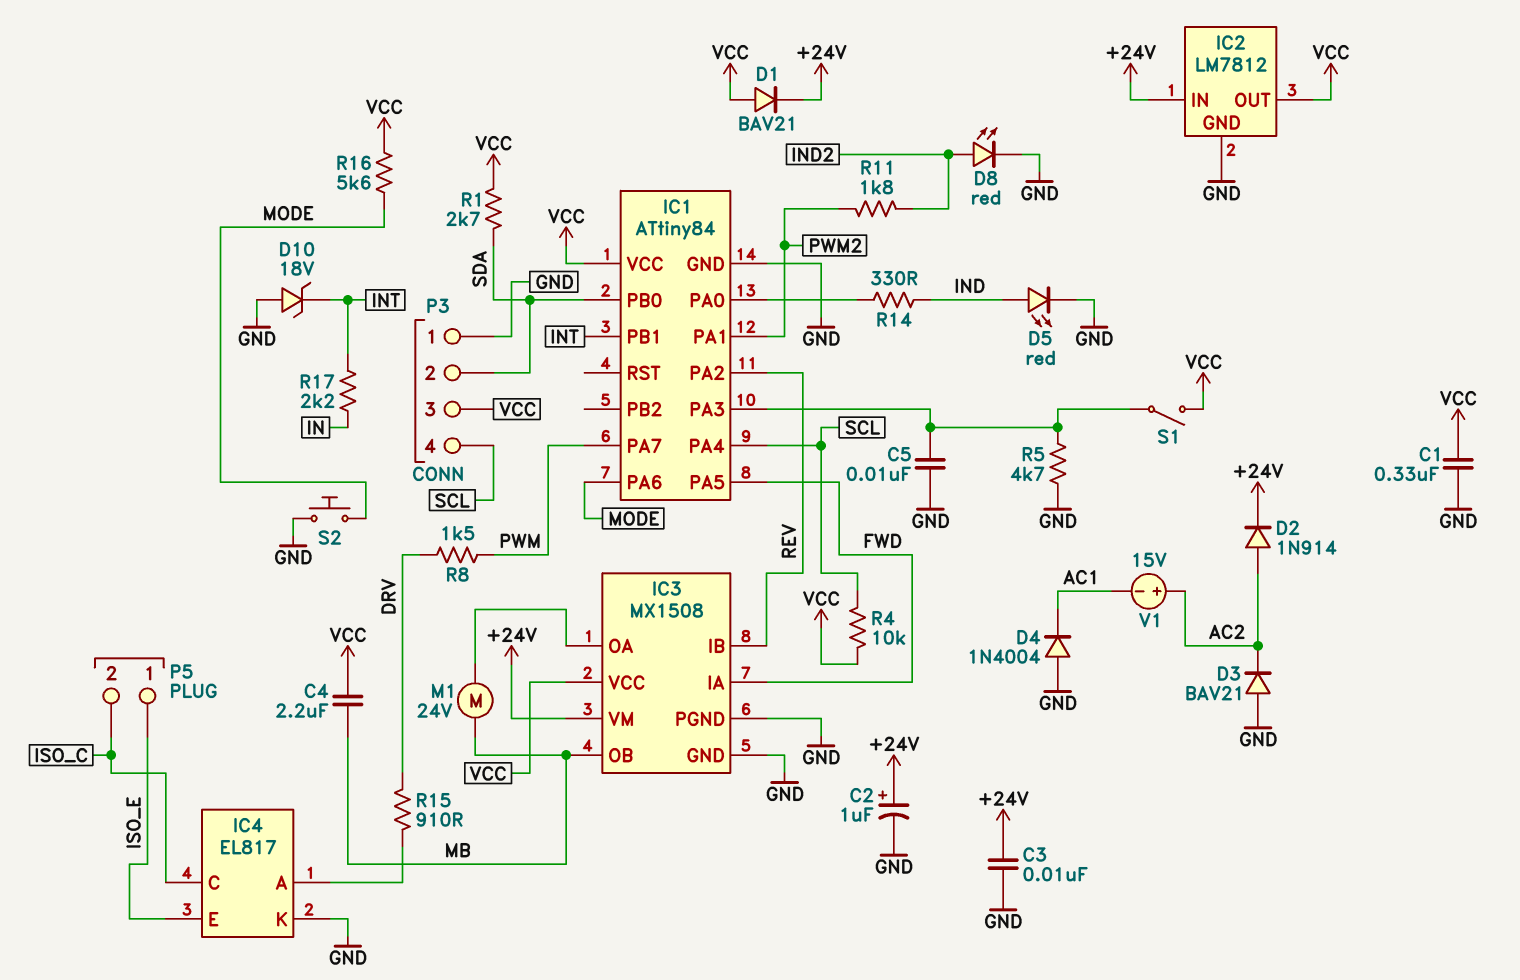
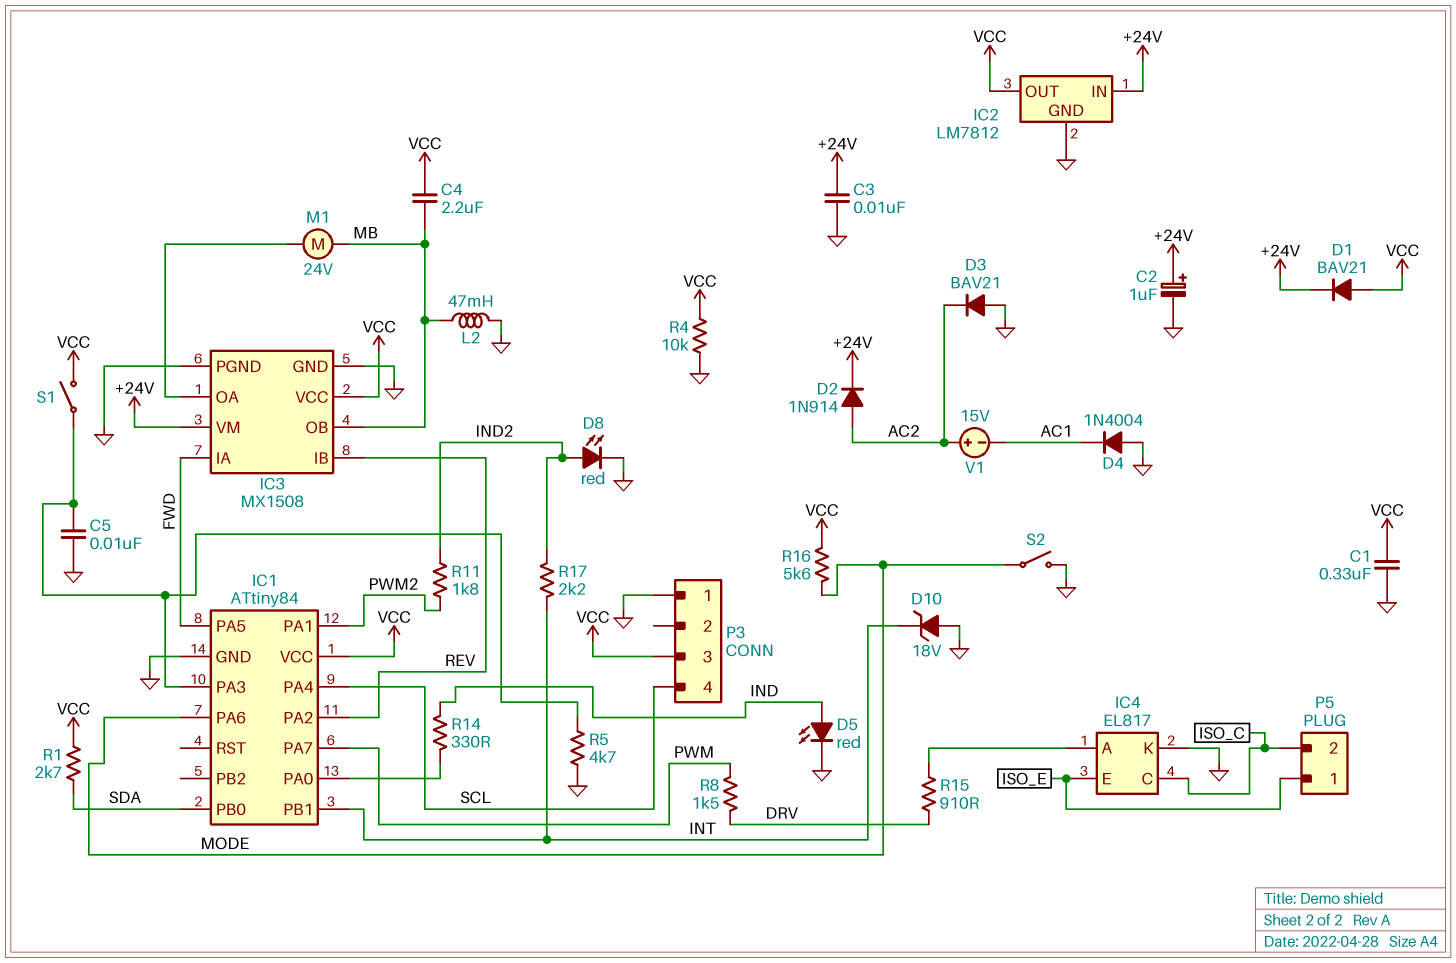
L2: none -> 47mH (GND, MB)
P3 pin 2: SDA -> none
R4: 10k (SCL, VCC) -> 10k (GND, VCC)
R17: 2.2k (IN, INT) -> 2.2k (IND2, INT)
S2: button (GND, MODE) -> switch (GND, MODE)

